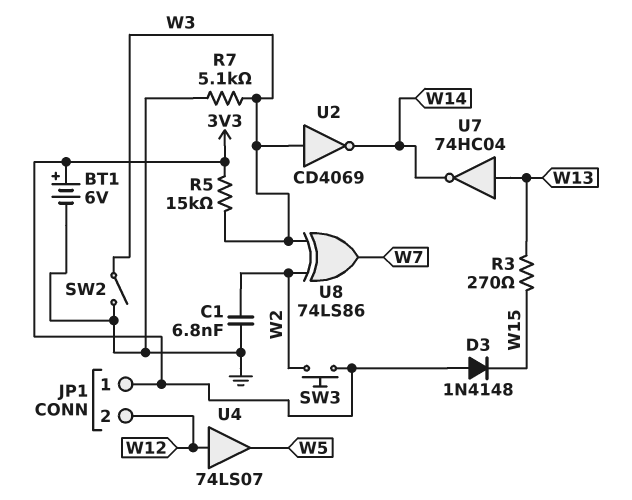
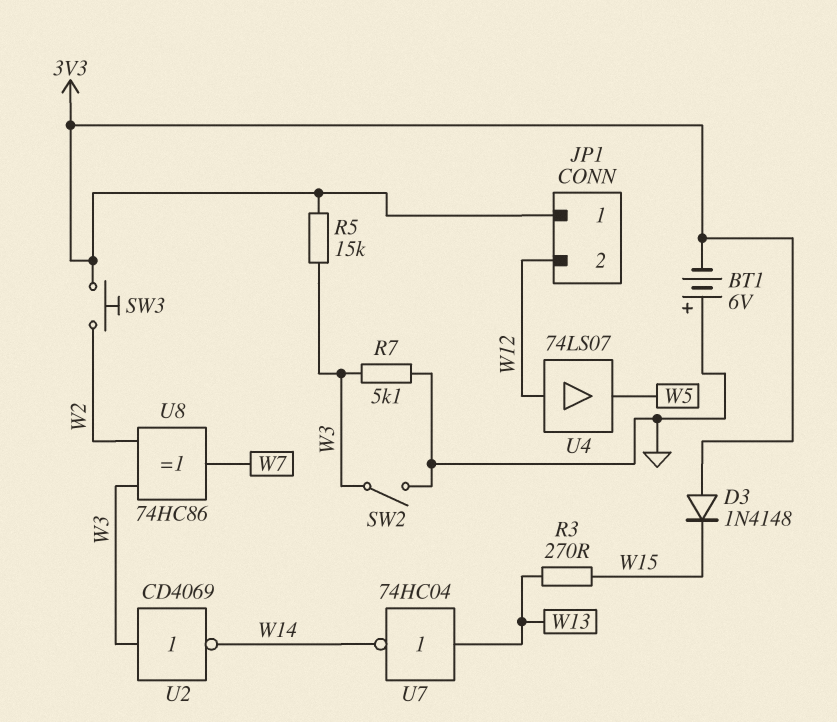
BT1: 6V (plus 3V3, minus GND) -> 6V (plus GND, minus 3V3)
C1: 6.8nF (GND, W2) -> none
U8: XOR 74LS86 (in W2, in W3, out W7) -> XOR 74HC86 (in W2, in W3, out W7)

